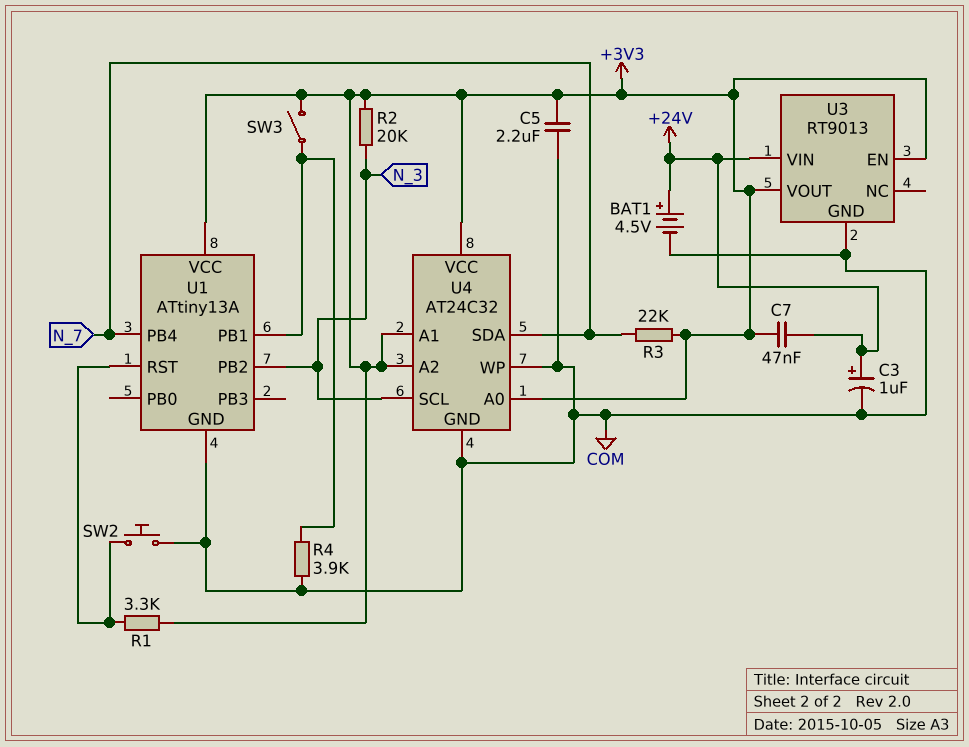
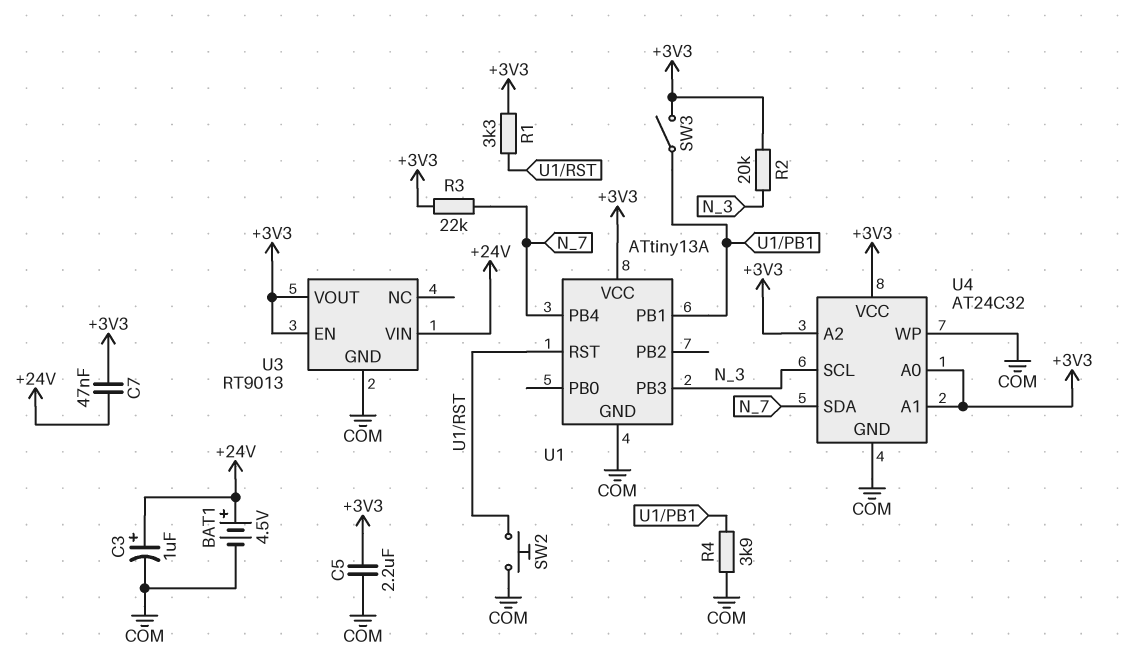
U1 pin PB2: N_3 -> none
U1 pin PB3: none -> N_3

